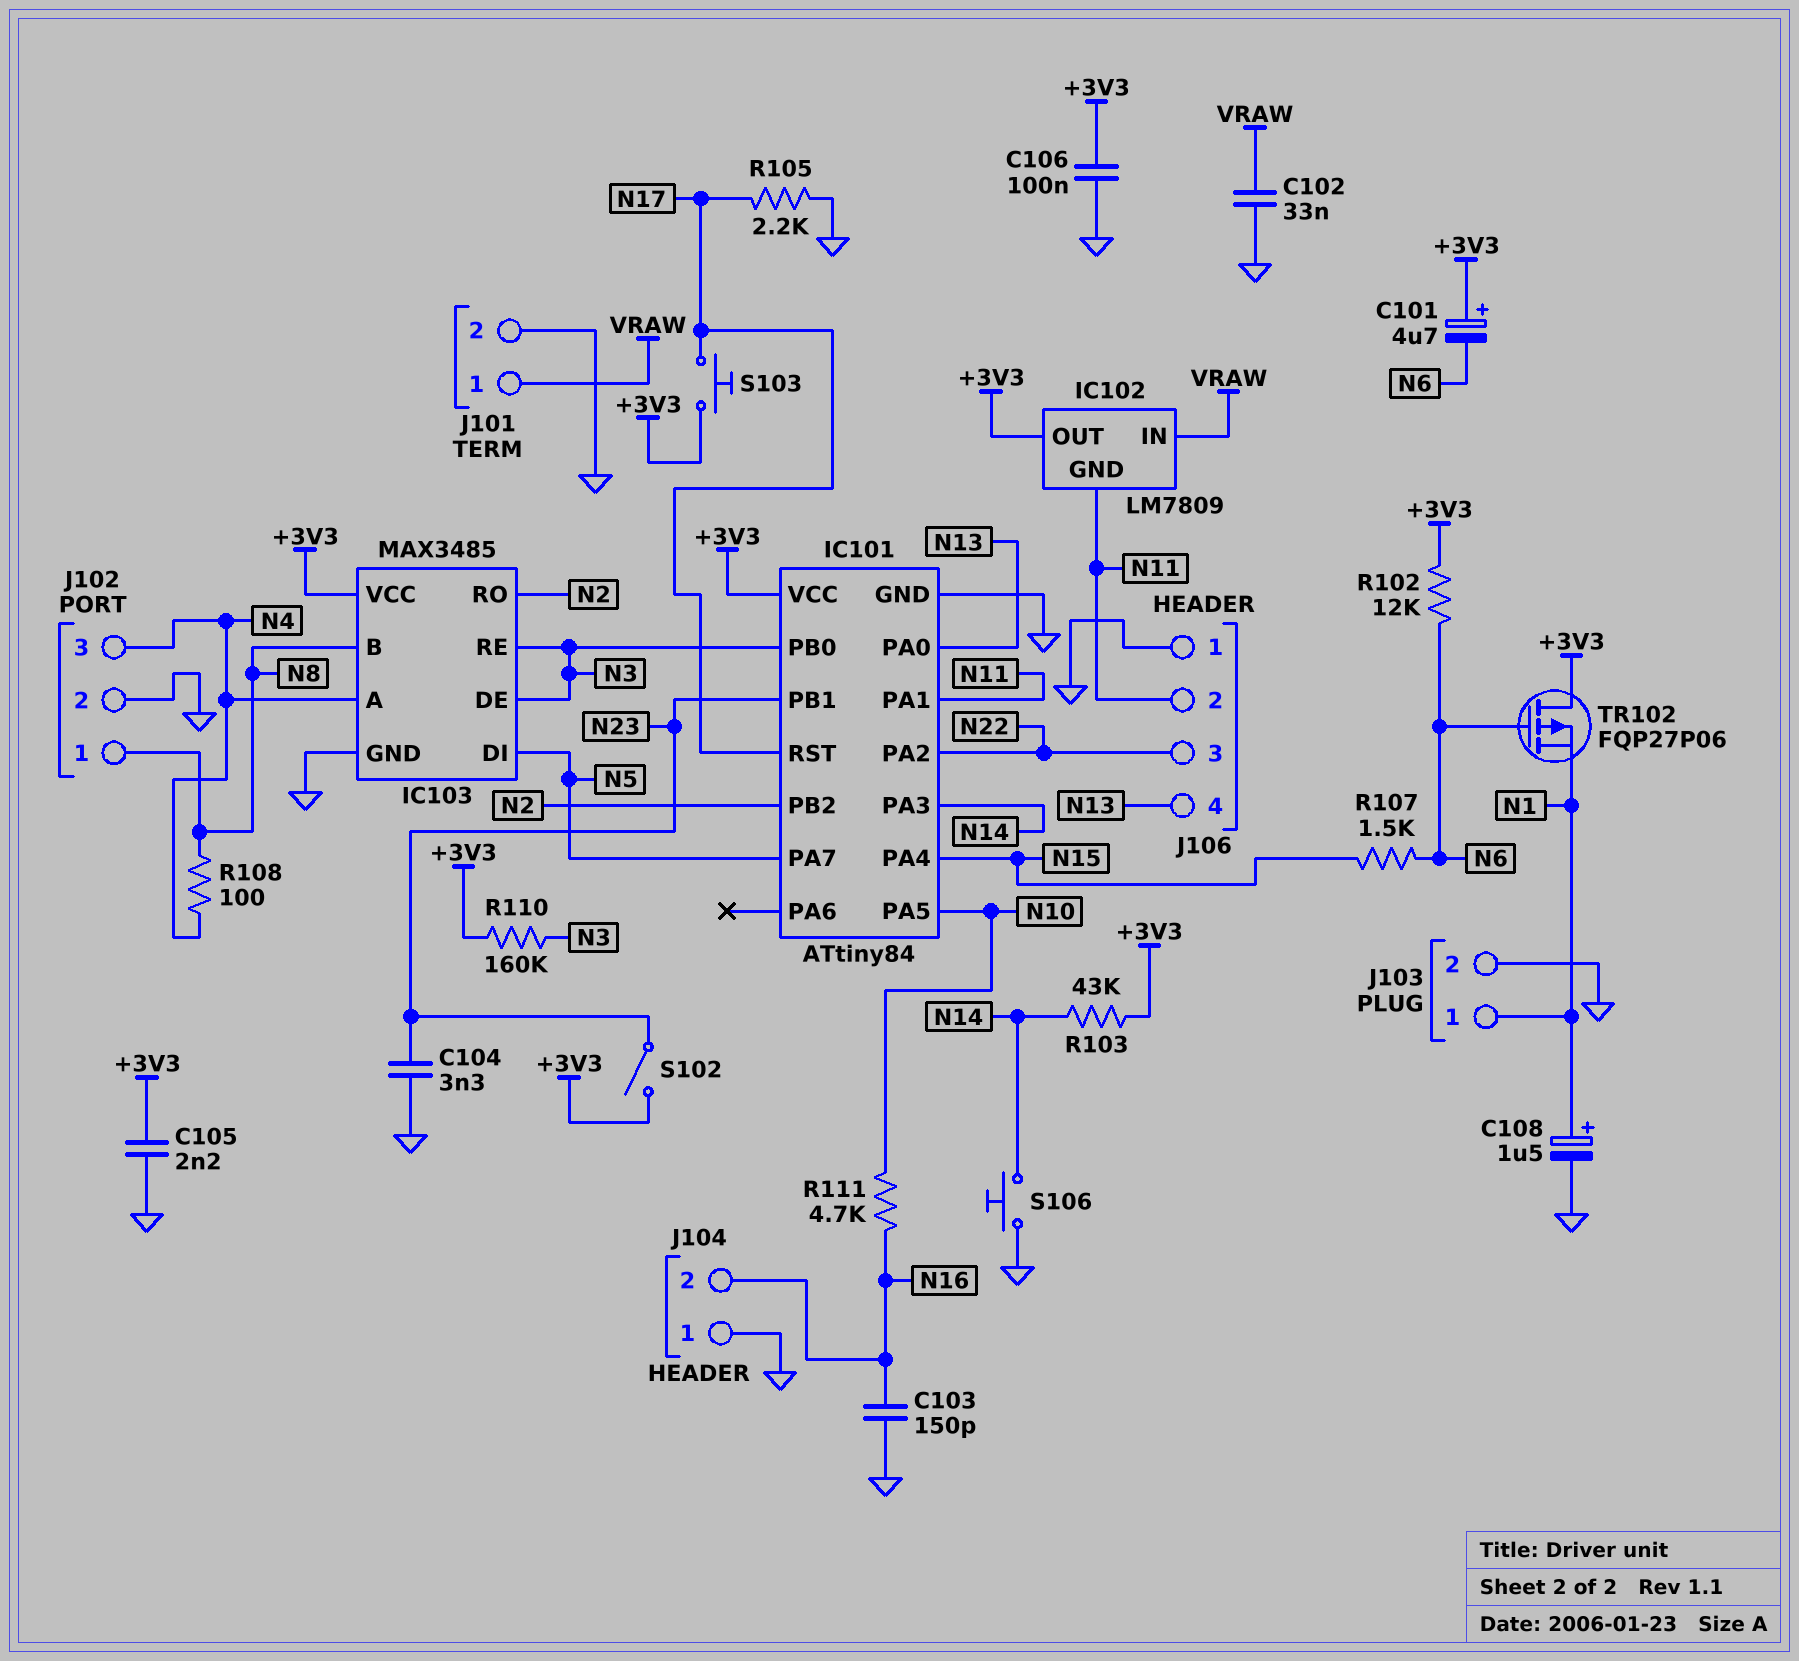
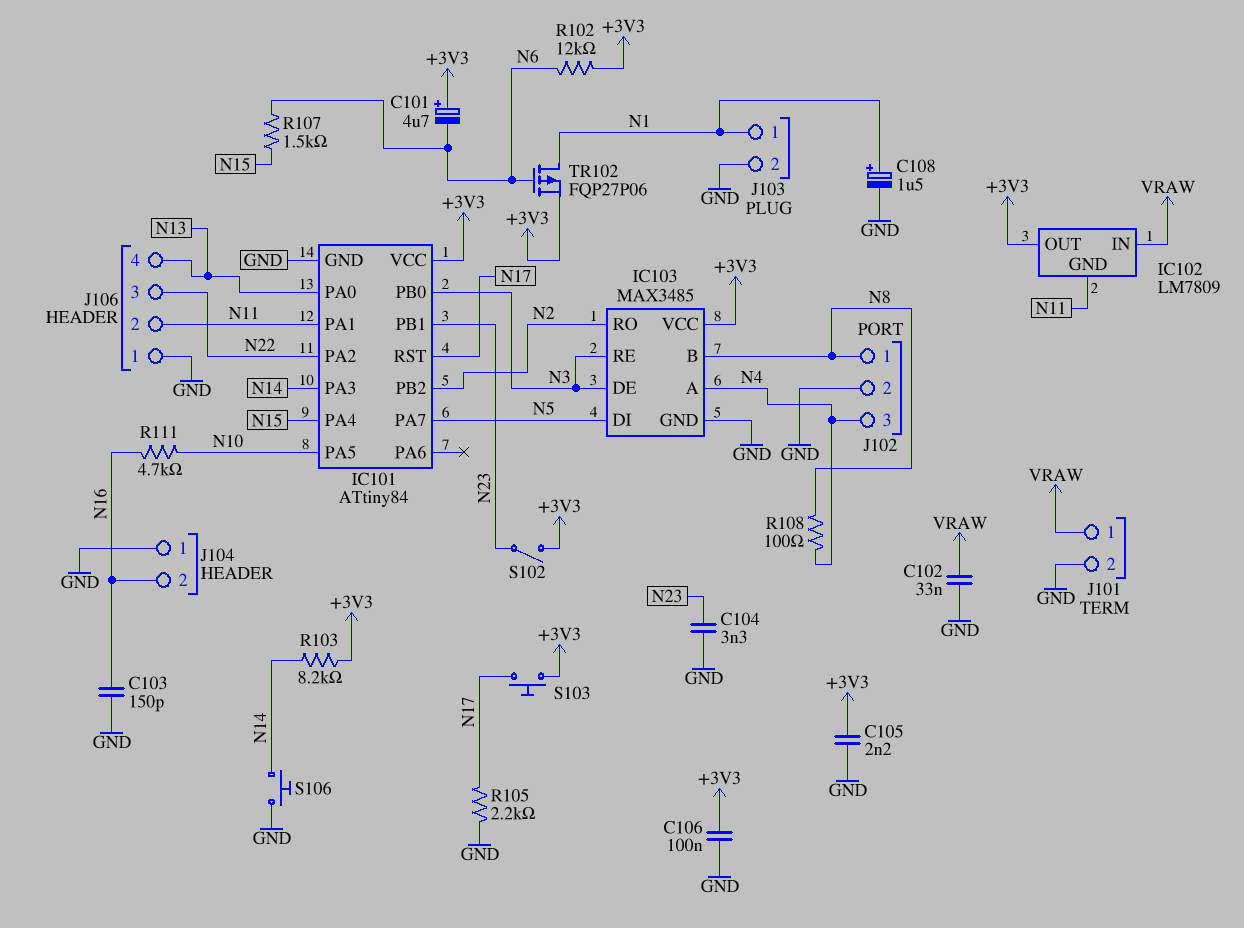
R103: 43k (+3V3, N14) -> 8.2k (+3V3, N14)
R110: 160k (+3V3, N3) -> none
TR102: PMOS FQP27P06 (G N6, D +3V3, S N1) -> PMOS FQP27P06 (G N6, D N1, S +3V3)

